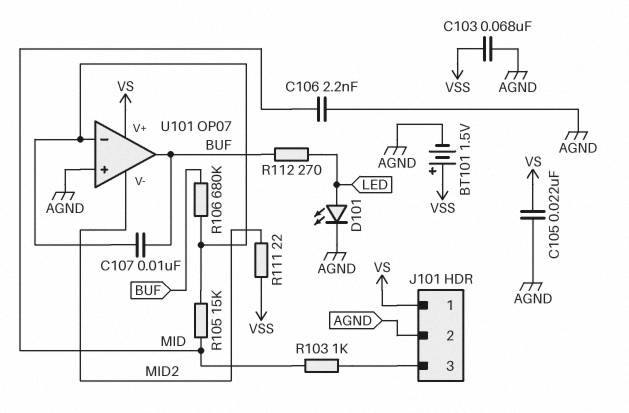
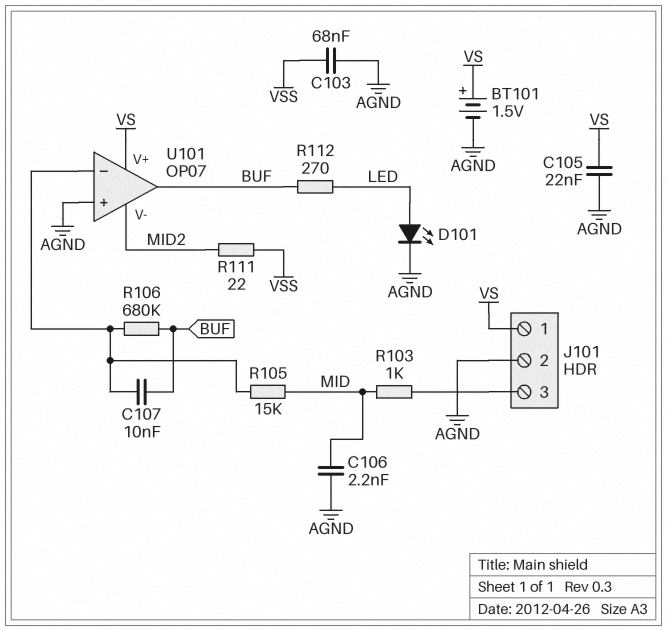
BT101: 1.5V (plus VSS, minus AGND) -> 1.5V (plus VS, minus AGND)

